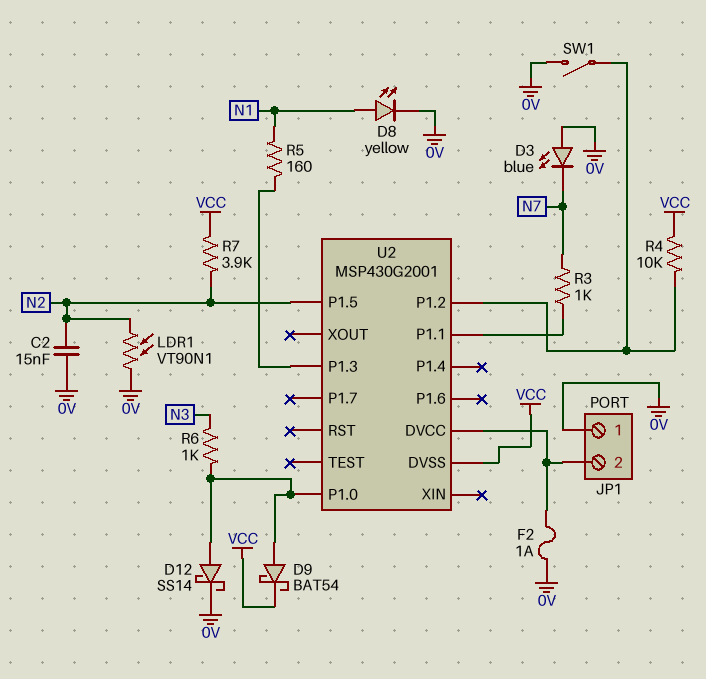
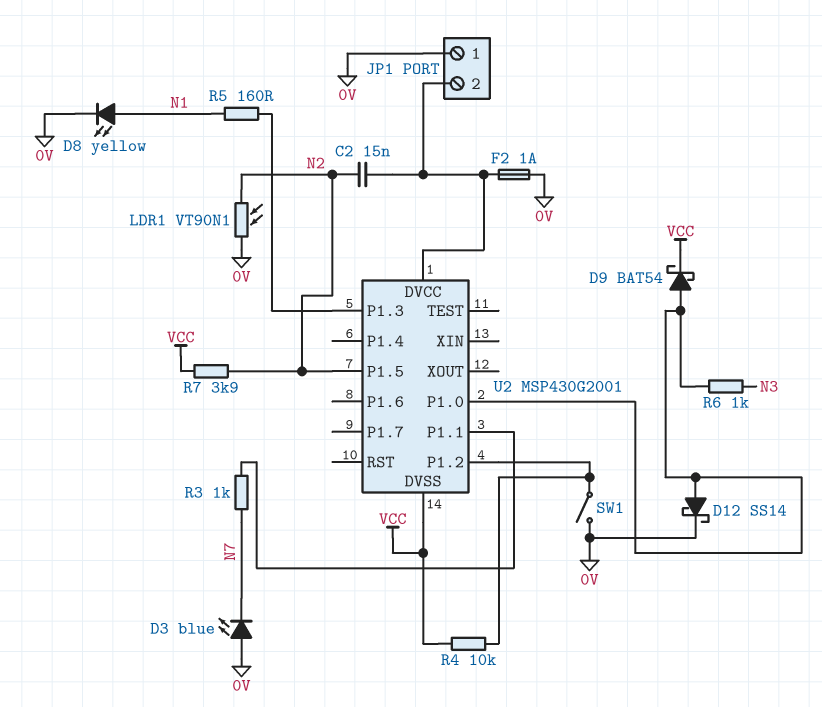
C2: 15nF (0V, N2) -> 15nF (JP1/2, N2)

